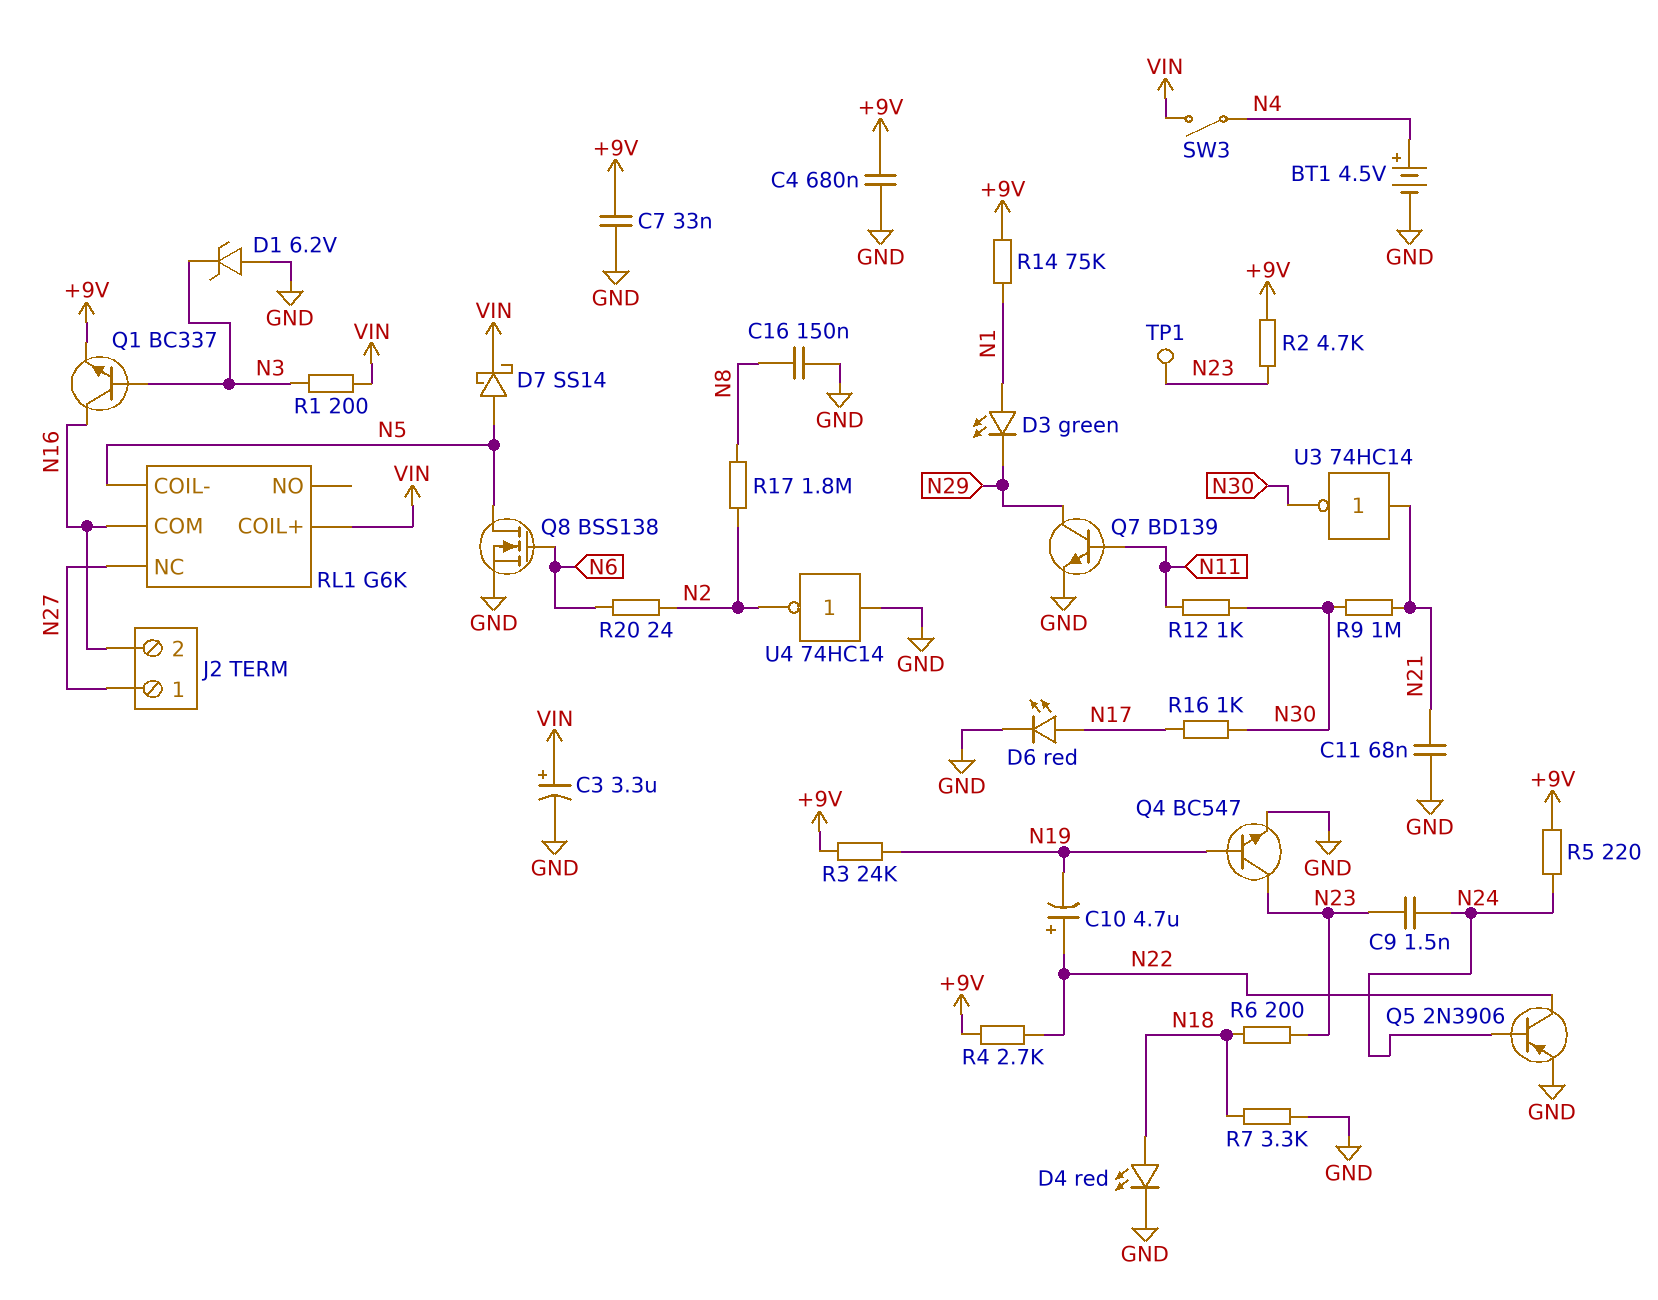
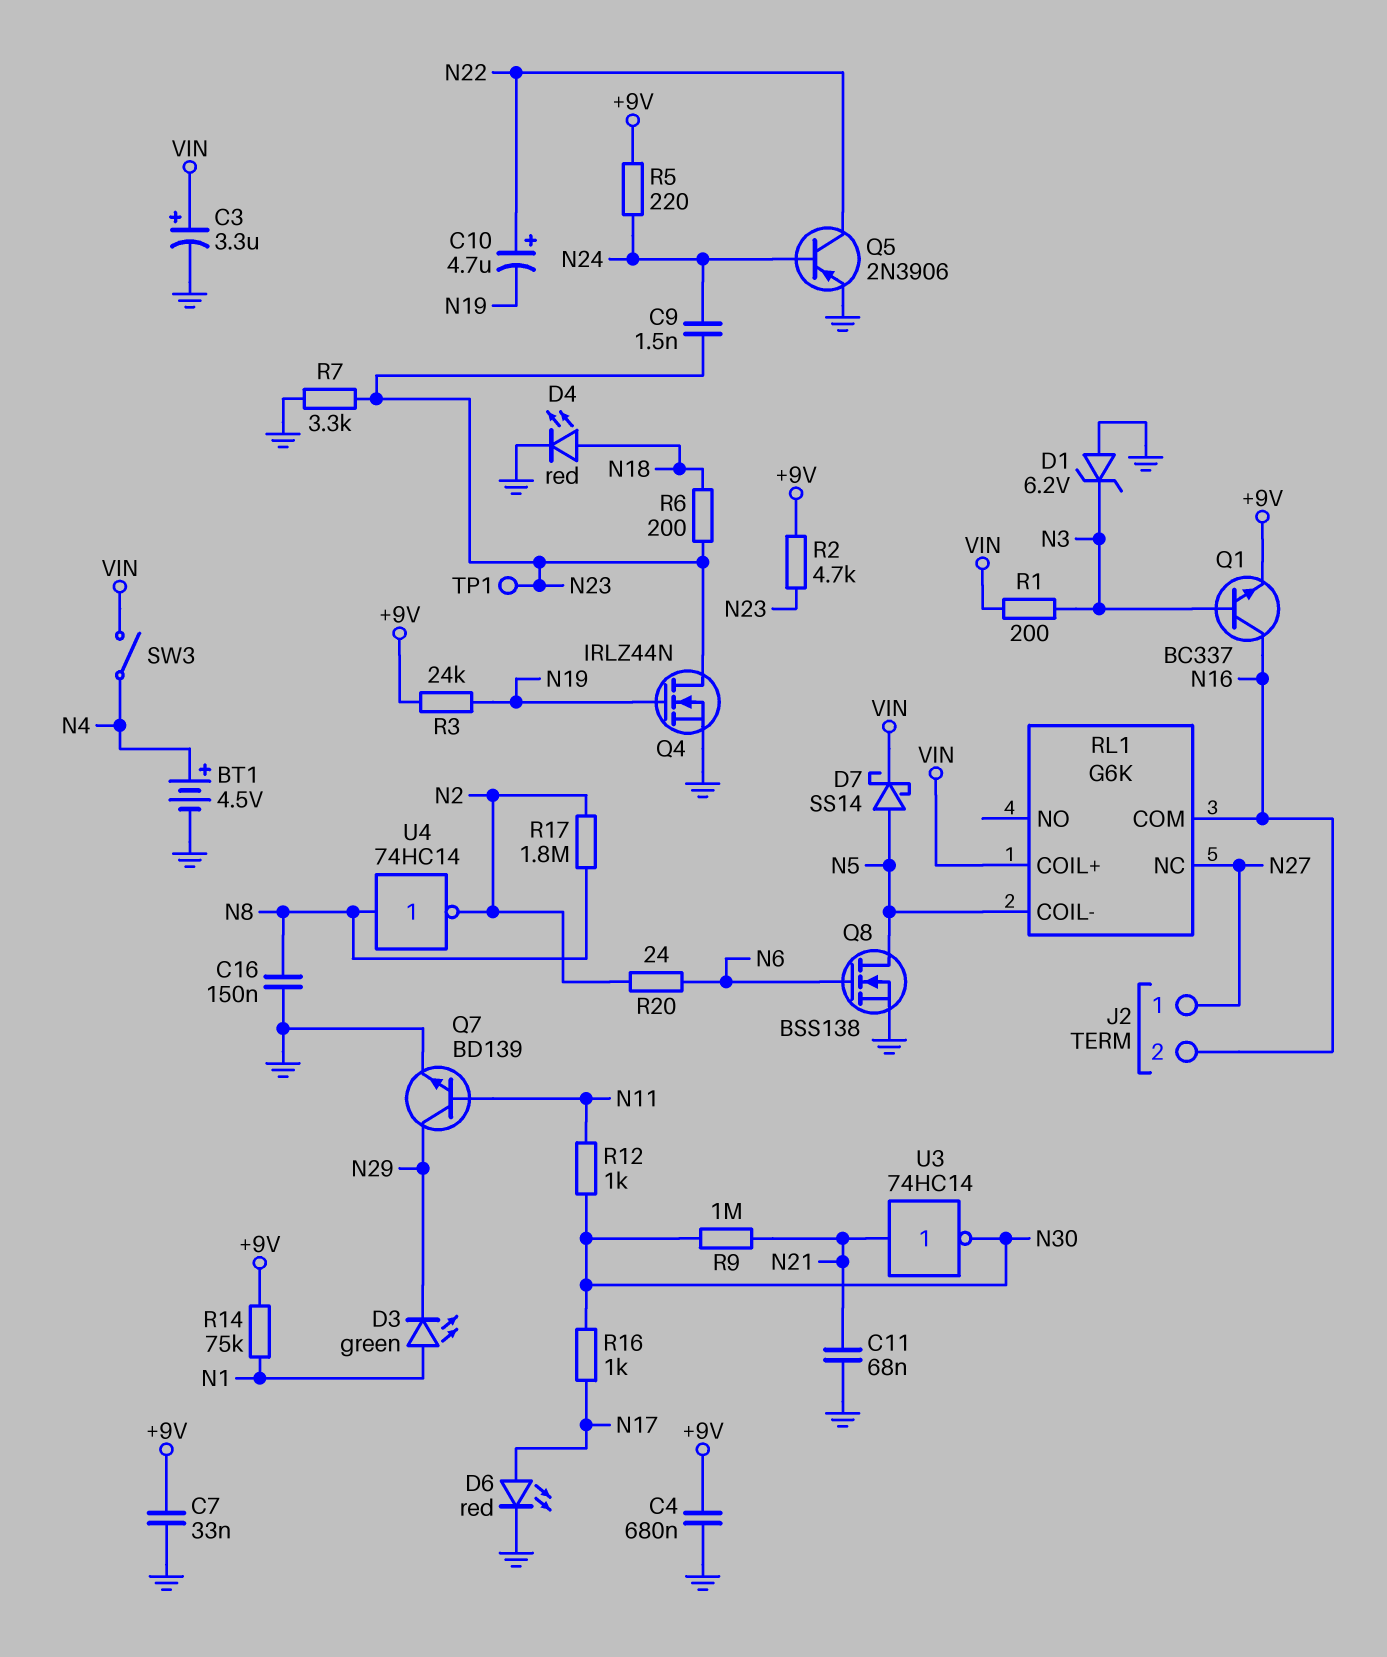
Q4: NPN BC547 (B N19, C N23, E GND) -> NMOS IRLZ44N (G N19, D N23, S GND)
R4: 2.7k (+9V, N22) -> none
R7: 3.3k (GND, N18) -> 3.3k (GND, N23)
U4: NOT 74HC14 (in GND, out N2) -> NOT 74HC14 (in N8, out N2)

